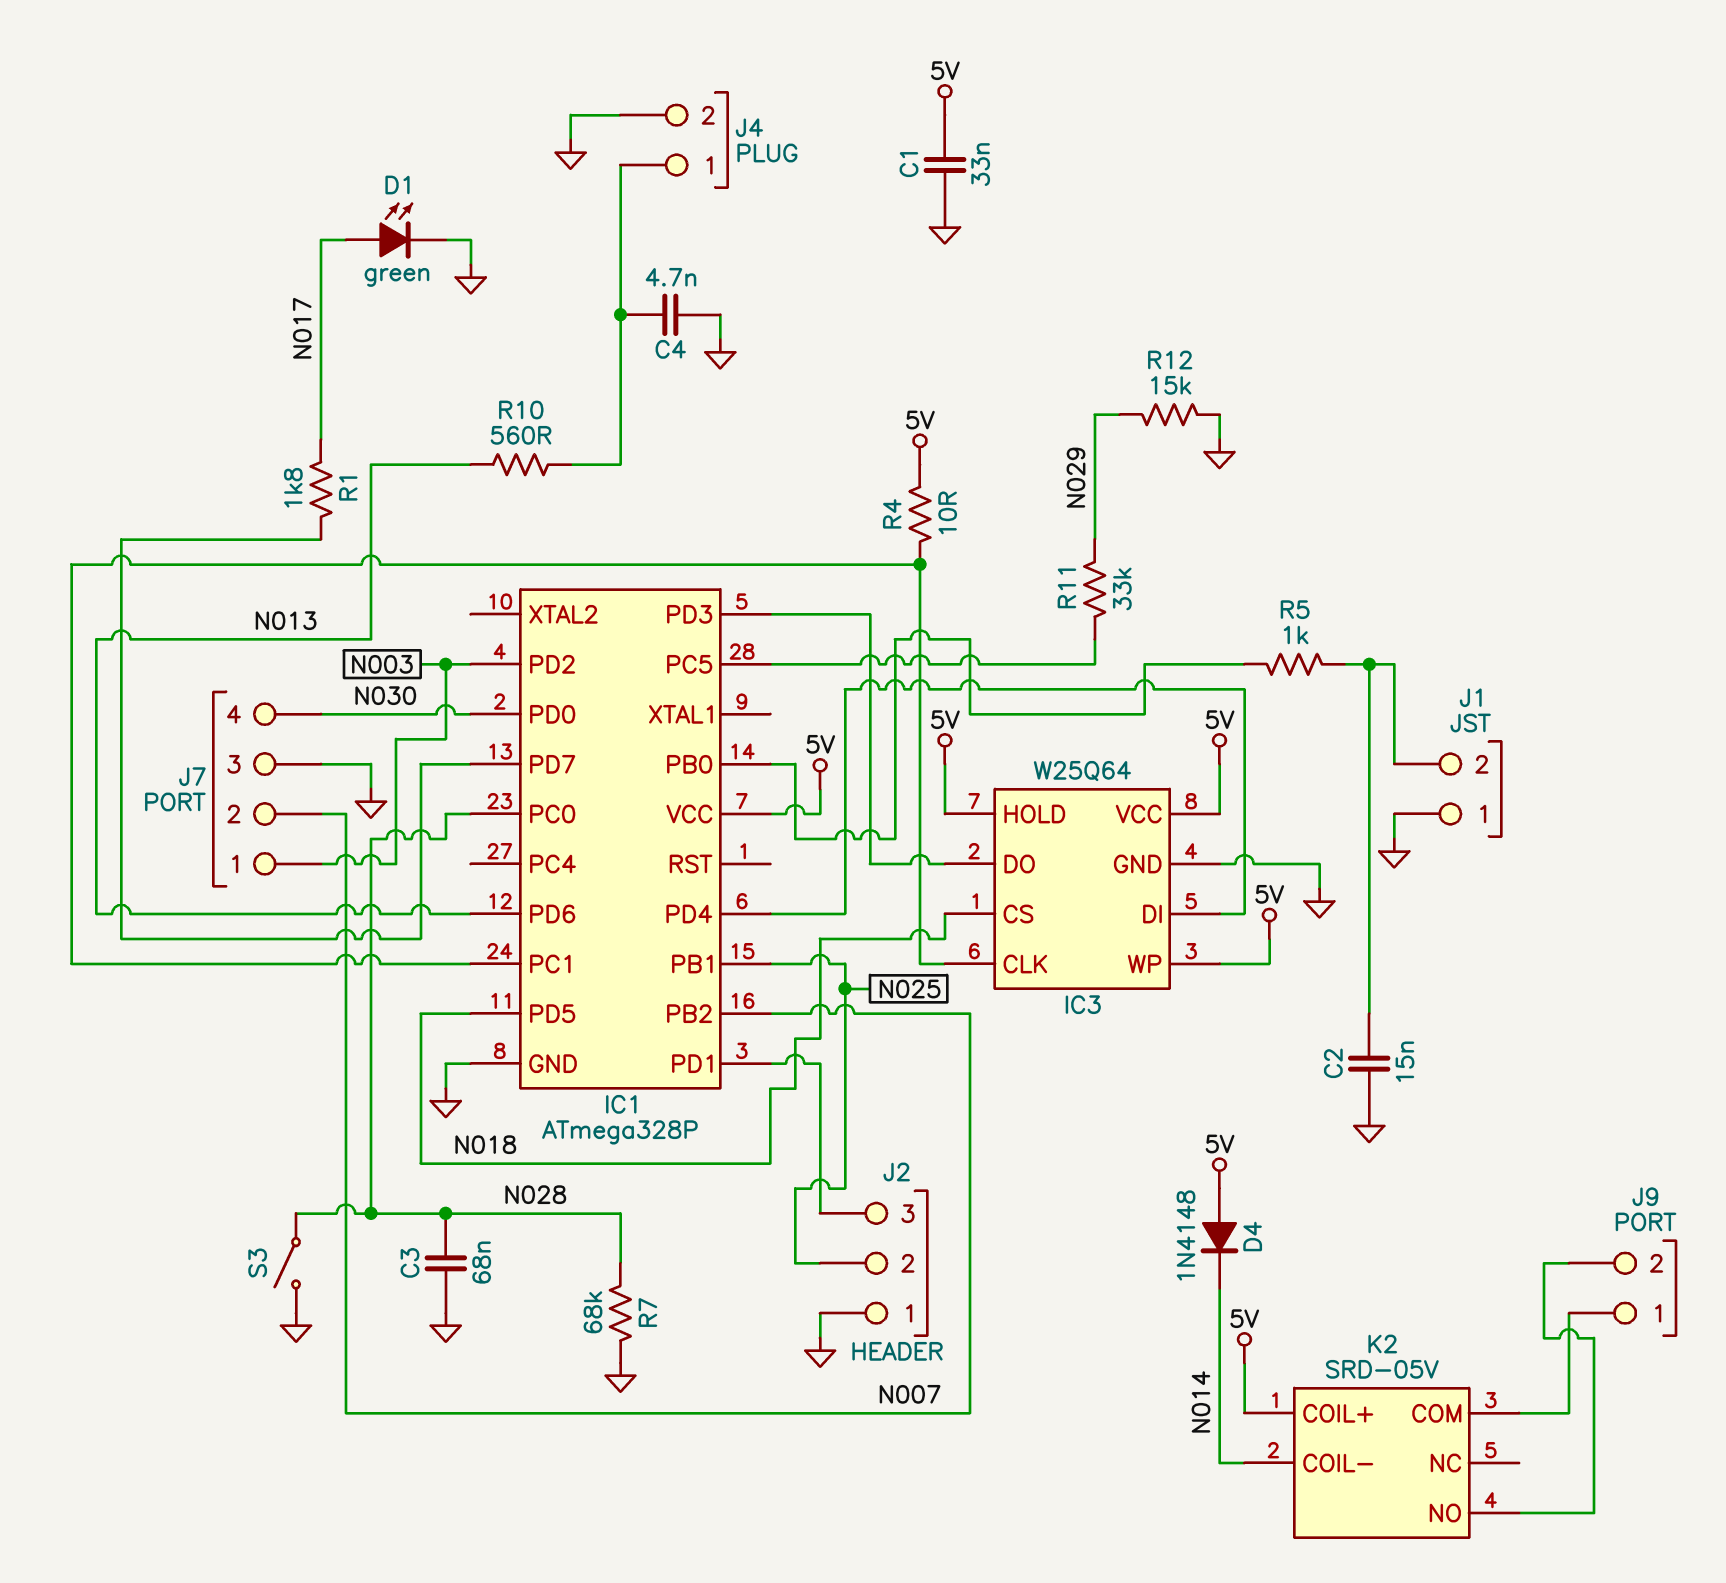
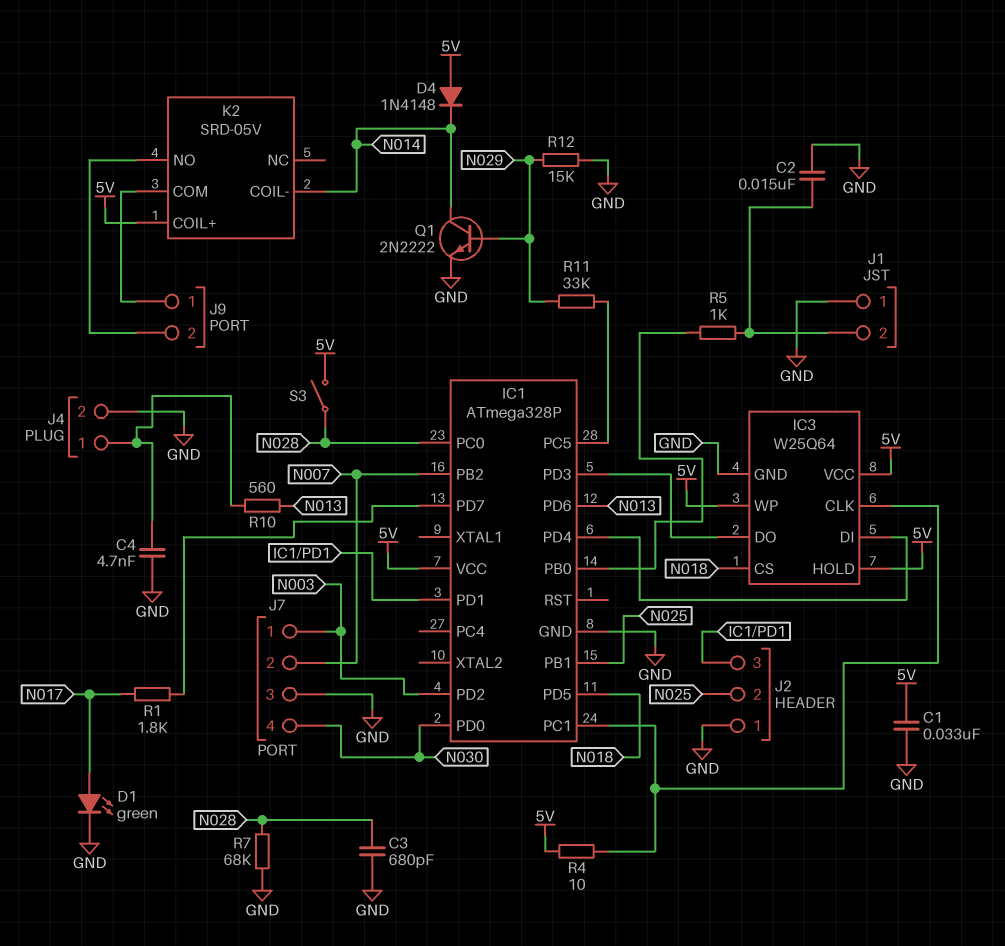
C3: 68nF (GND, N028) -> 680pF (GND, N028)
Q1: none -> NPN 2N2222 (B N029, C N014, E GND)
S3: switch (GND, N028) -> switch (5V, N028)

